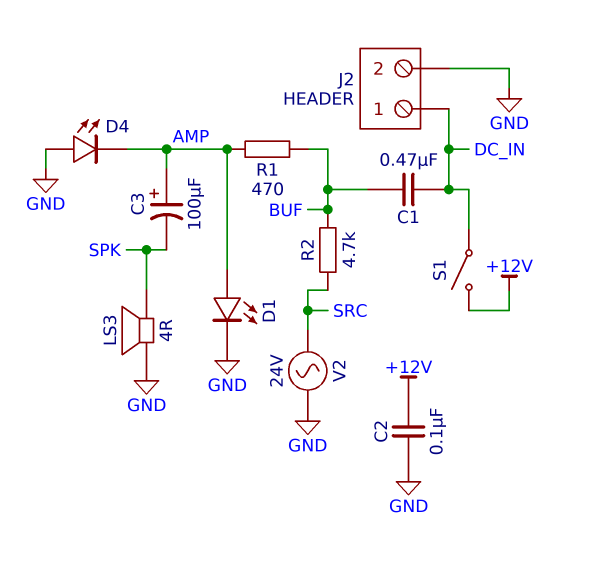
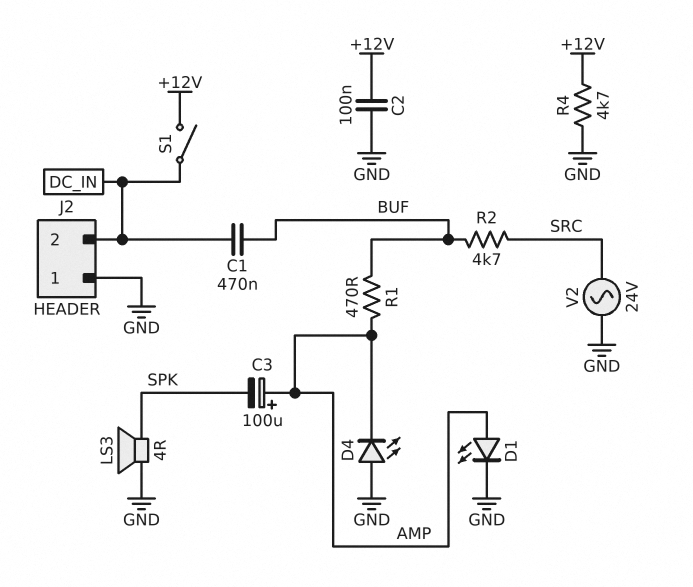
J2 pin 1: DC_IN -> GND
J2 pin 2: GND -> DC_IN
R4: none -> 4.7k (+12V, GND)

